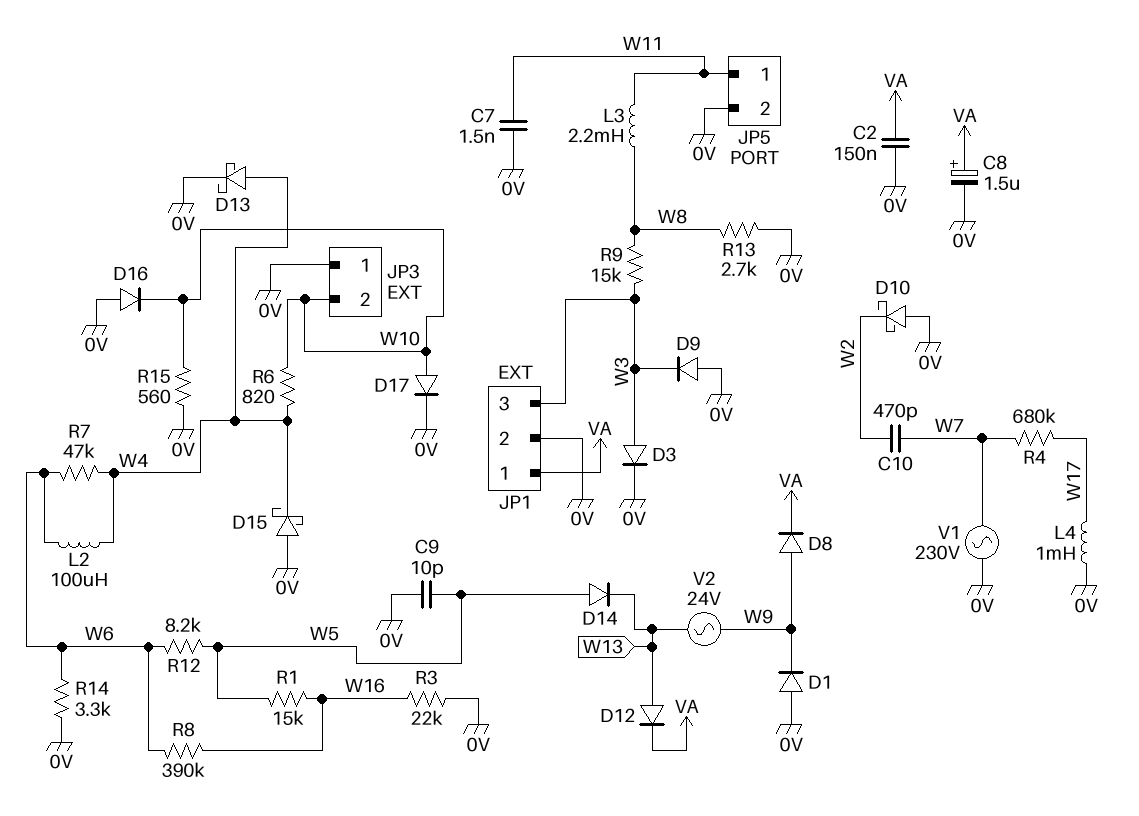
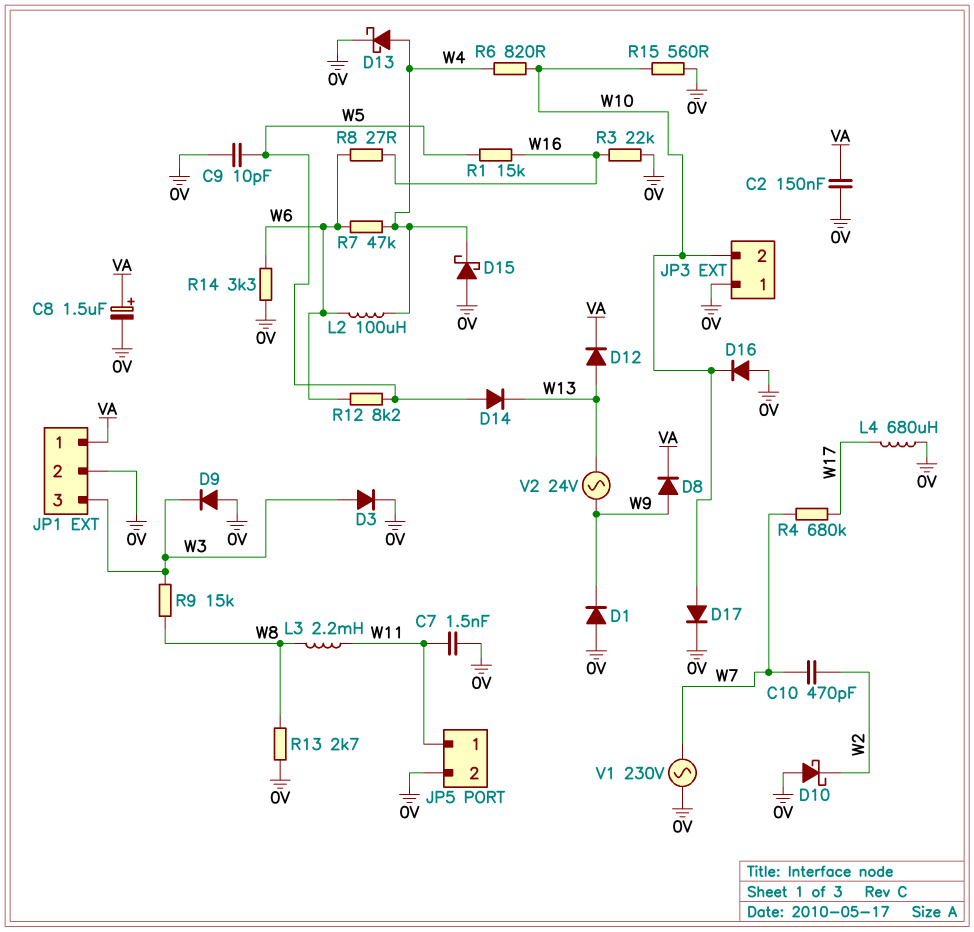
L4: 1mH (0V, W17) -> 680uH (0V, W17)
R8: 390k (W6, W16) -> 27 (W6, W16)

